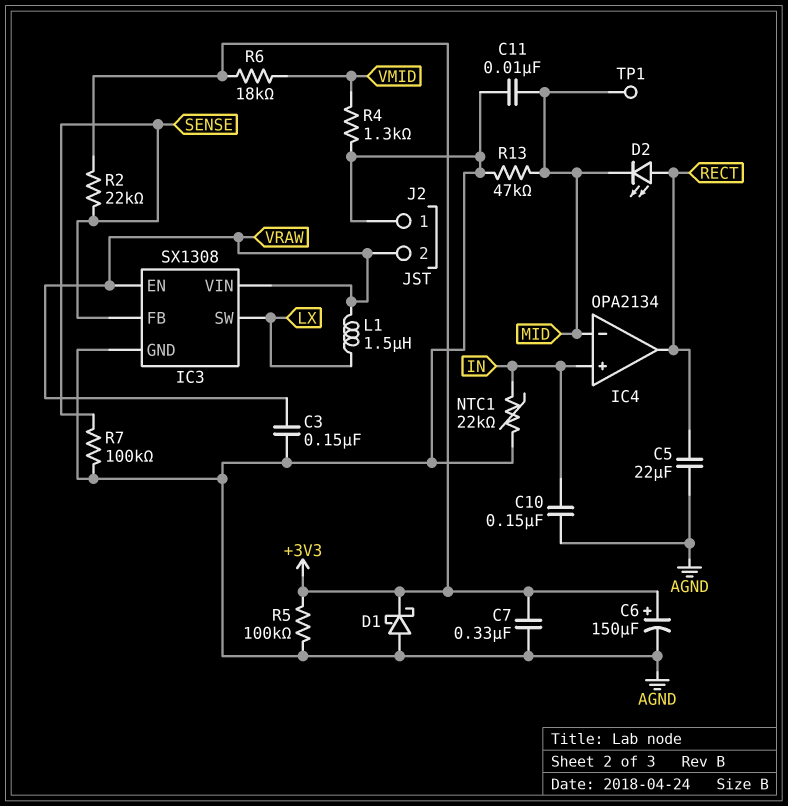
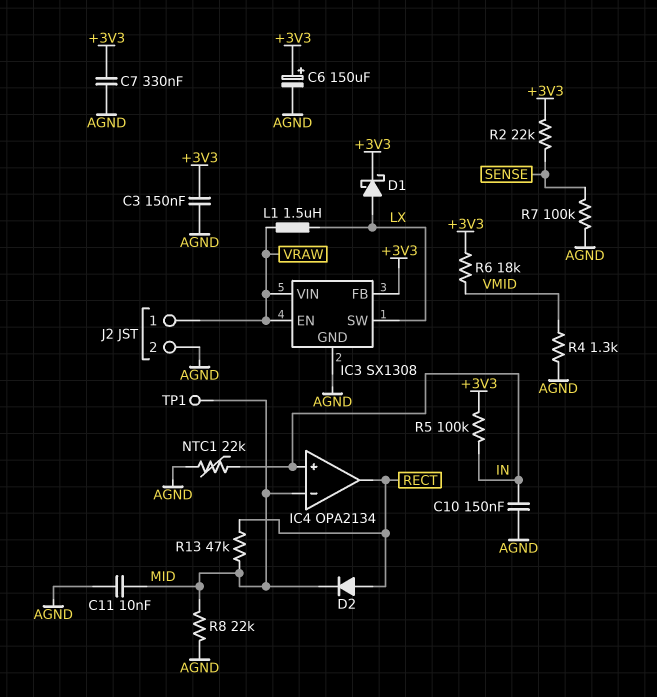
C3: 150nF (AGND, VRAW) -> 150nF (+3V3, AGND)
C5: 22uF (AGND, RECT) -> none
D1: schottky (A AGND, K +3V3) -> schottky (A LX, K +3V3)
D2: LED (A RECT, K MID) -> diode (A RECT, K MID)
IC3 pin FB: SENSE -> +3V3
J2 pin 1: AGND -> VRAW
J2 pin 2: VRAW -> AGND
R5: 100k (+3V3, AGND) -> 100k (+3V3, IN)
R8: none -> 22k (AGND, MID)
R13: 47k (AGND, MID) -> 47k (MID, RECT)

